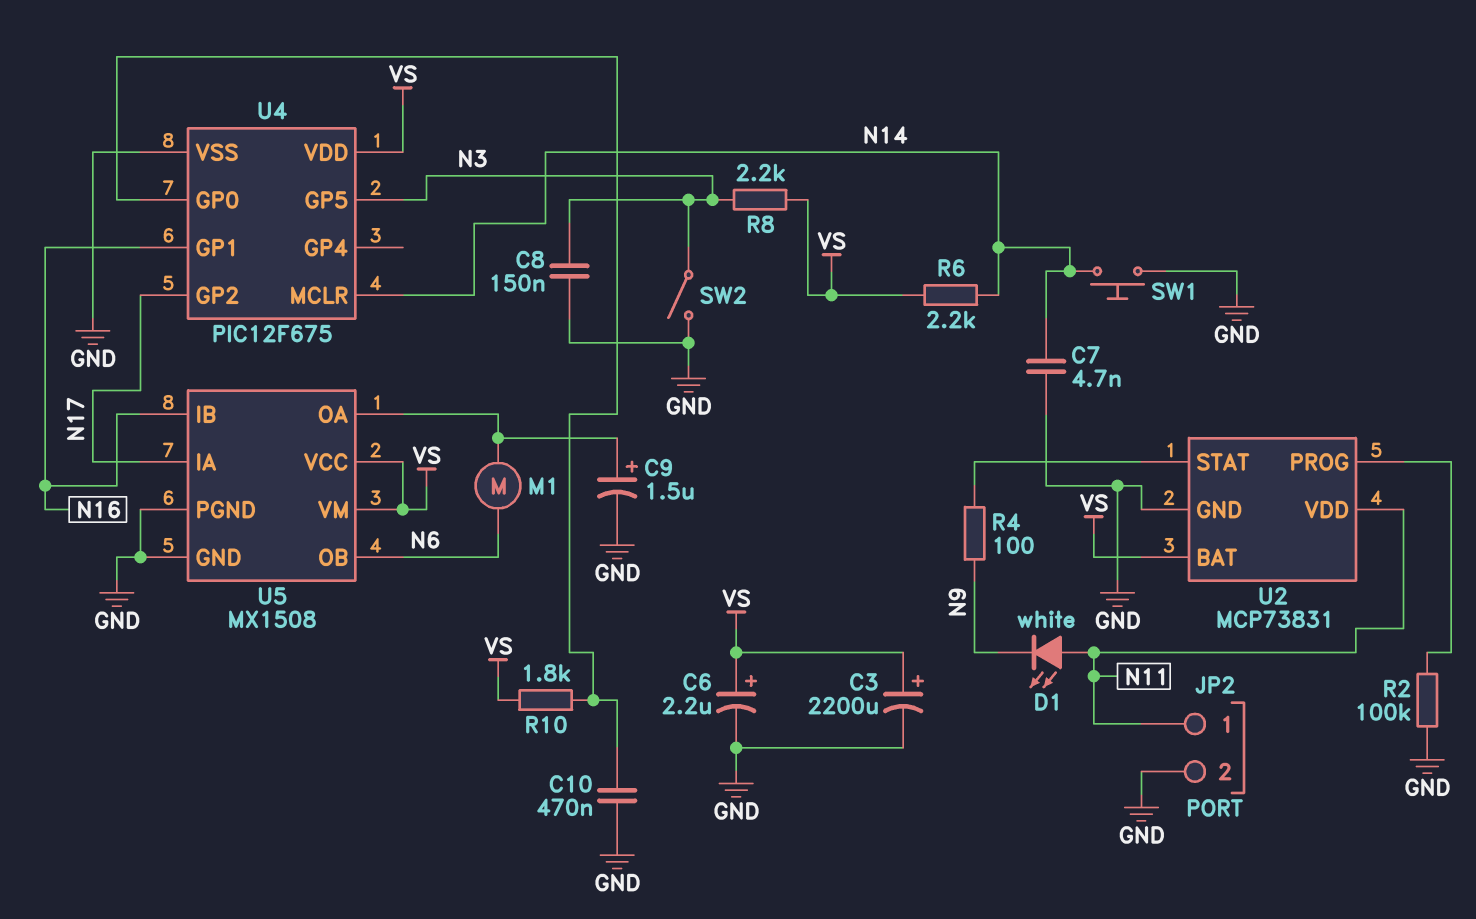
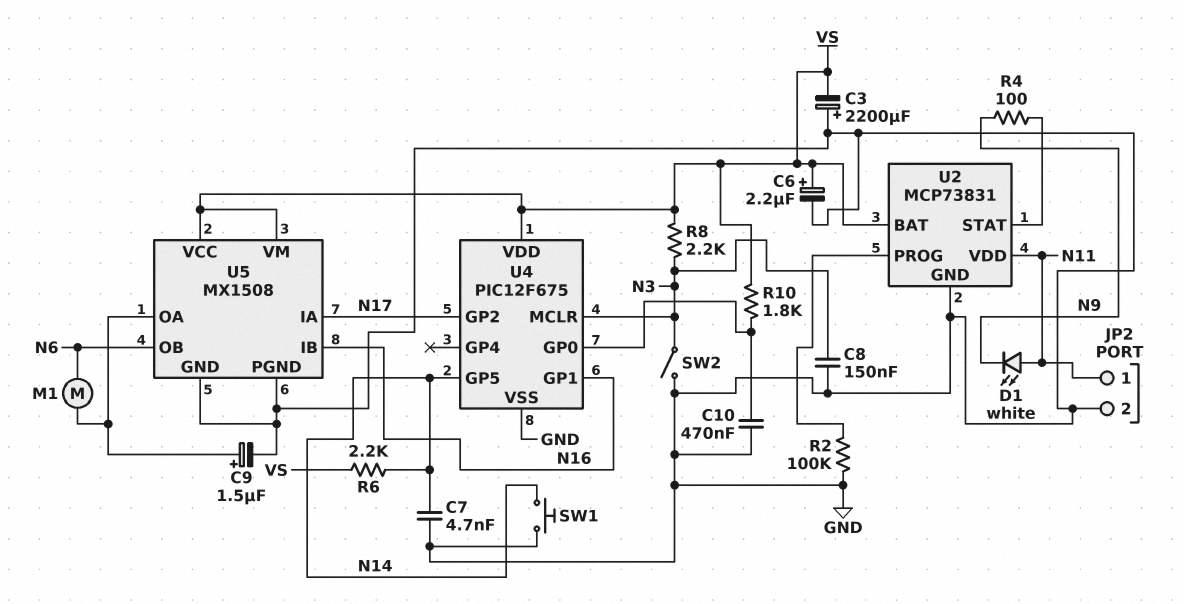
C3: 2200uF (plus VS, minus GND) -> 2200uF (plus GND, minus VS)
U4 pin GP5: N3 -> N14
U4 pin MCLR: N14 -> N3

